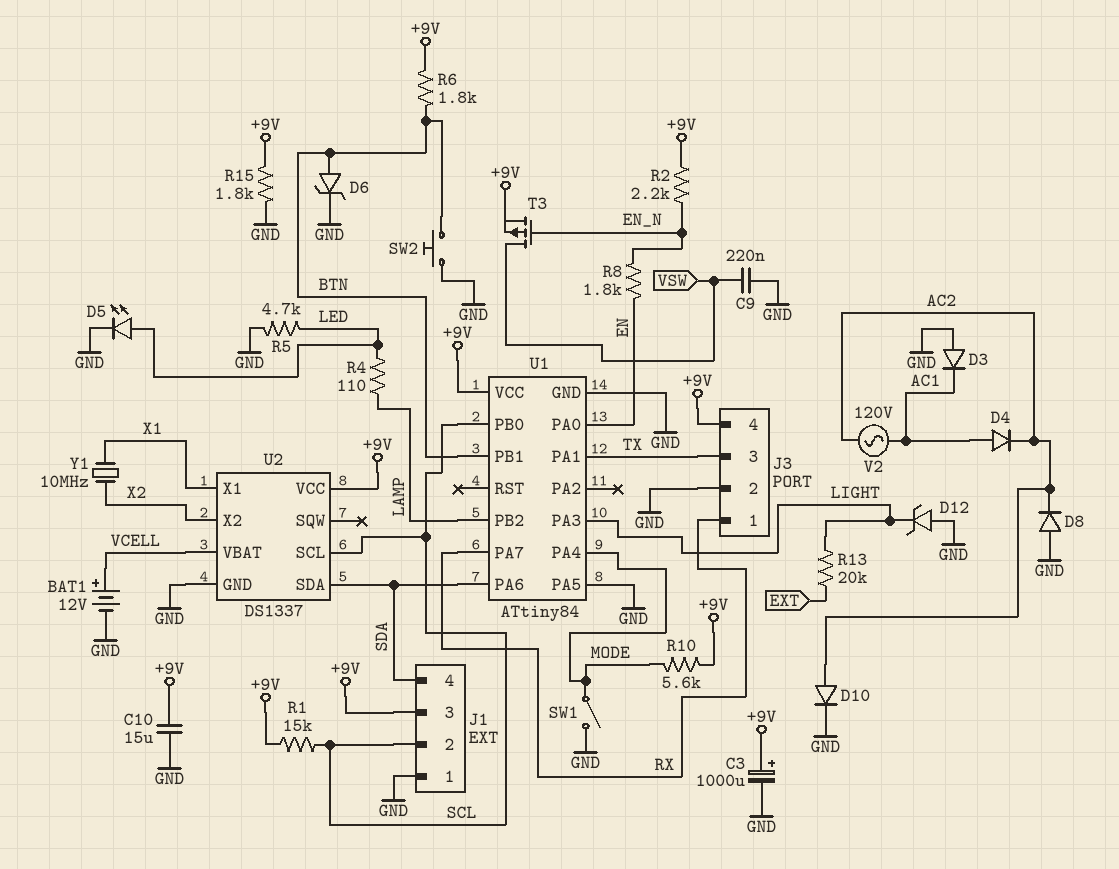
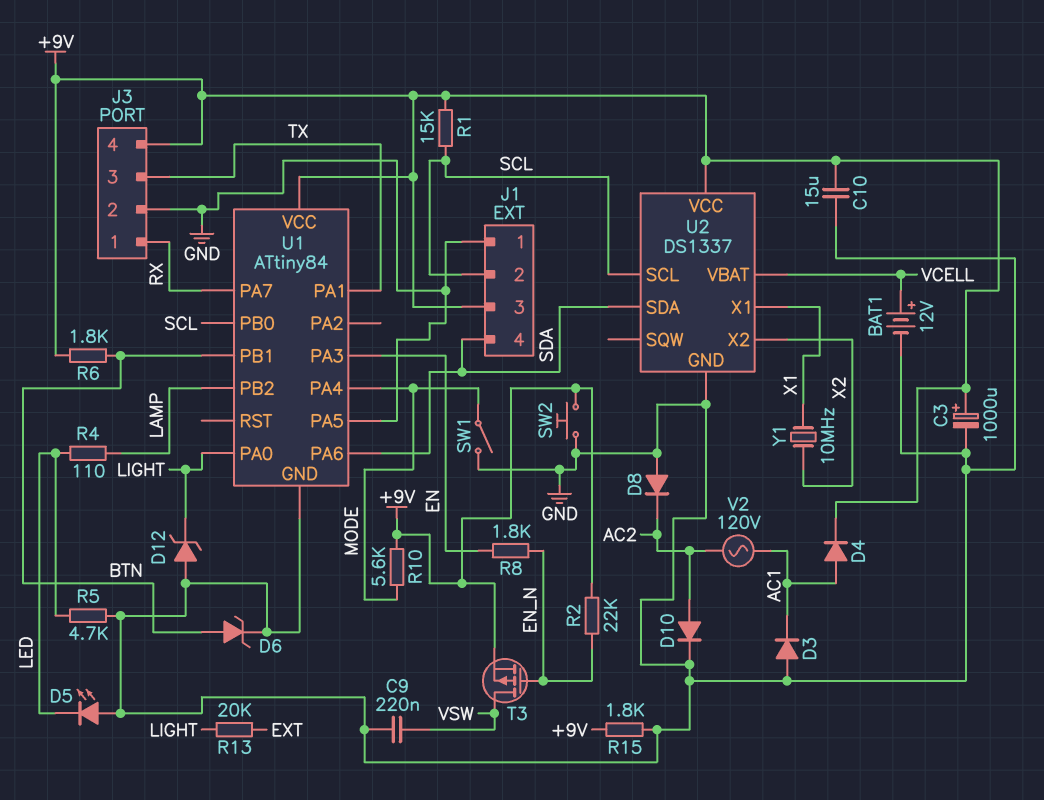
D4: diode (A AC1, K AC2) -> diode (A AC1, K +9V)
D5: LED (A LED, K GND) -> LED (A GND, K LED)
R2: 2.2k (+9V, EN_N) -> 22k (+9V, EN_N)
SW2: button (BTN, GND) -> button (+9V, GND)
U1 pin PA0: EN -> LIGHT
U1 pin PA3: LIGHT -> EN

